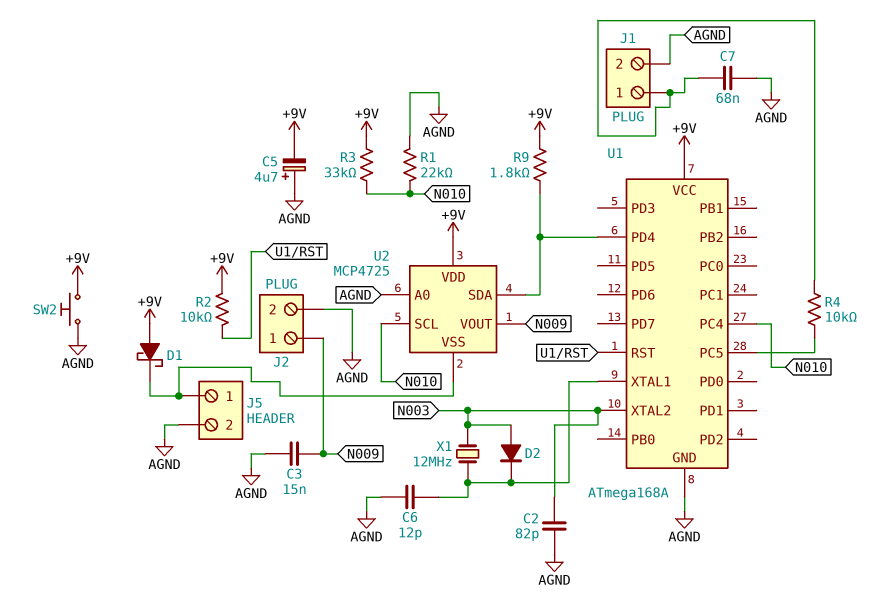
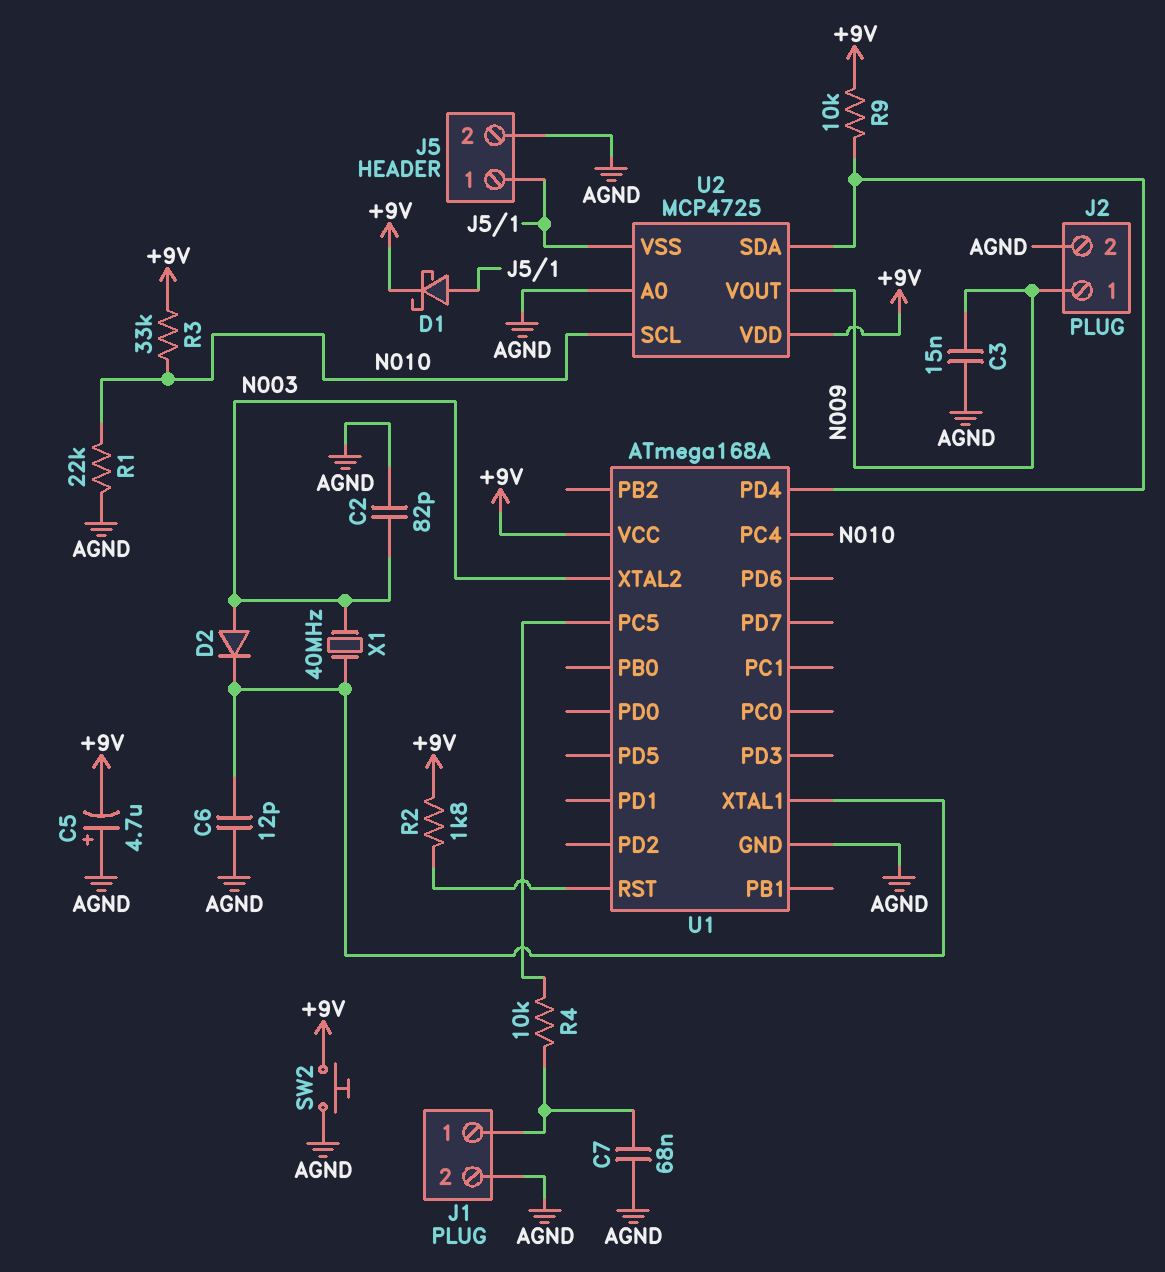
D1: schottky (A +9V, K J5/1) -> schottky (A J5/1, K +9V)
R2: 10k (+9V, U1/RST) -> 1.8k (+9V, U1/RST)
R9: 1.8k (+9V, U1/PD4) -> 10k (+9V, U1/PD4)
X1: 12MHz (N003, U1/XTAL1) -> 40MHz (N003, U1/XTAL1)

